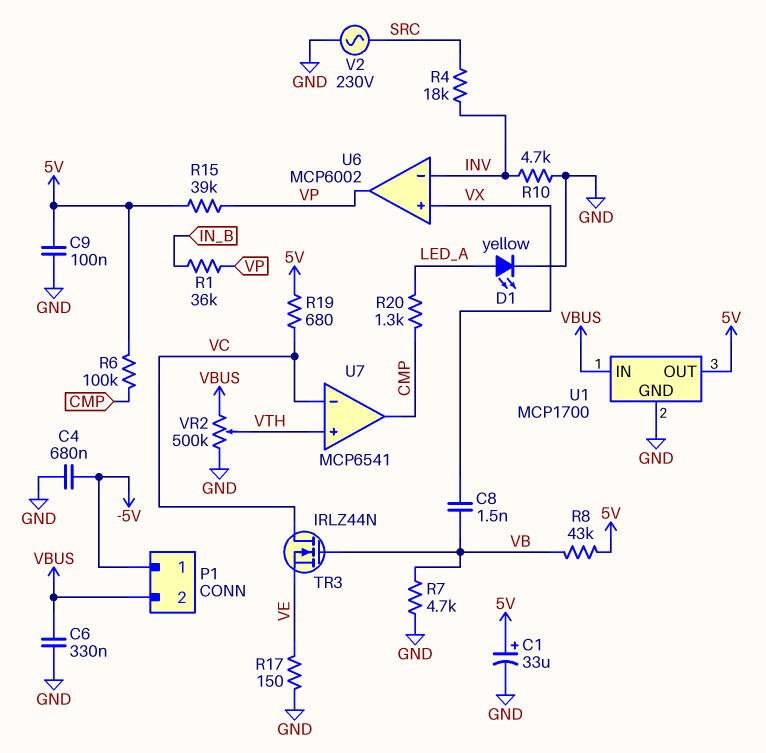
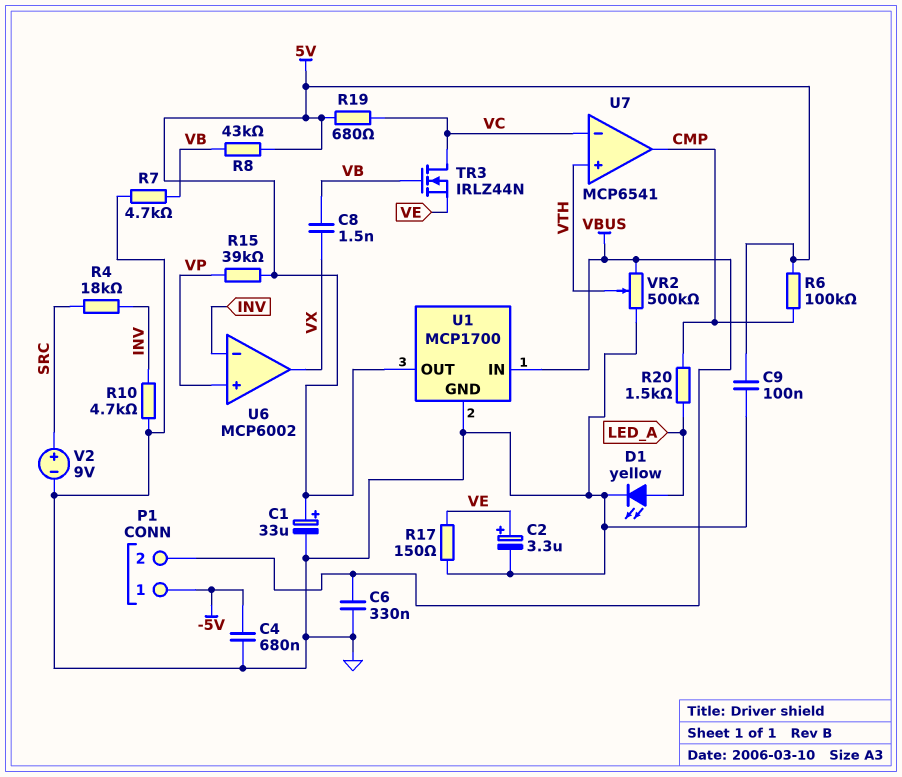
C2: none -> 3.3uF (plus VE, minus GND)
R1: 36k (IN_B, VP) -> none
R20: 1.3k (CMP, LED_A) -> 1.5k (CMP, LED_A)
U6 pin in+: VX -> VP
U6 pin out: VP -> VX
V2: AC 230V (GND, SRC) -> 9V (plus SRC, minus GND)

